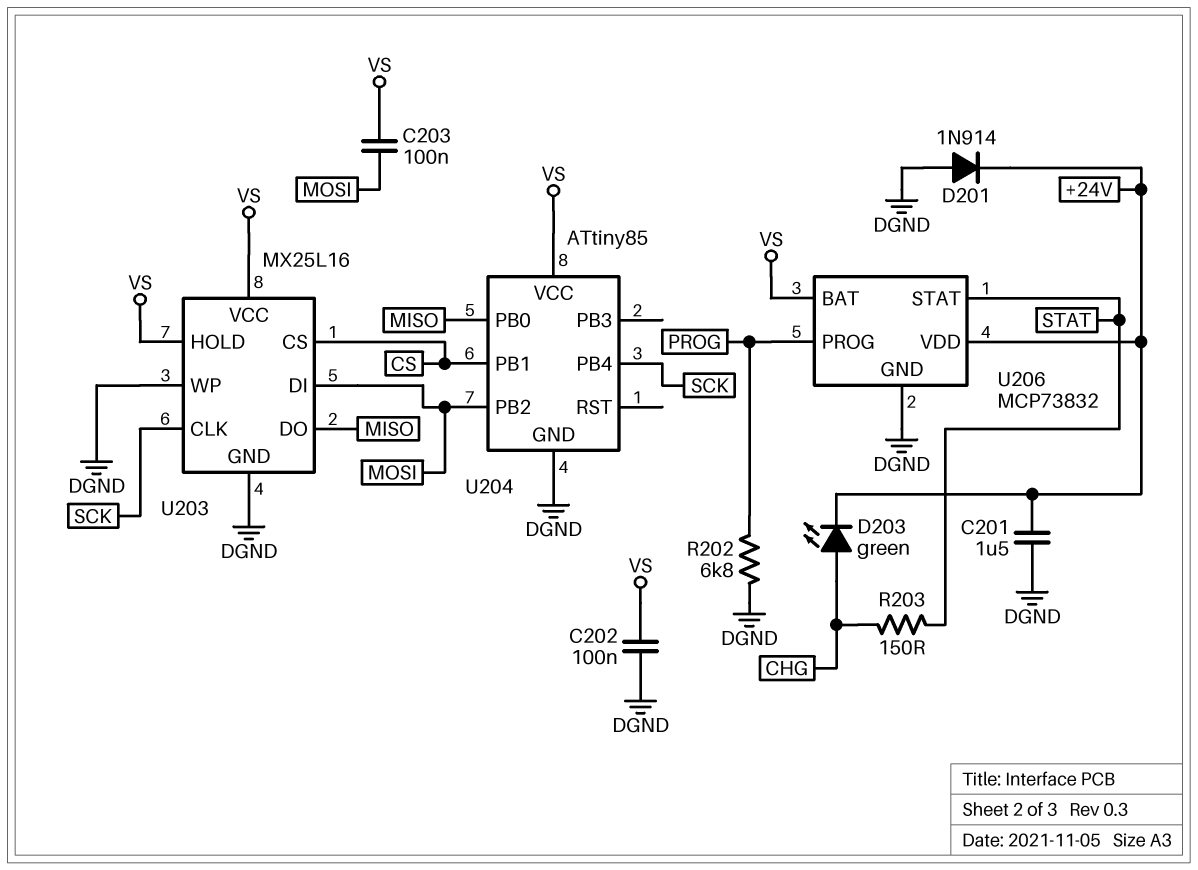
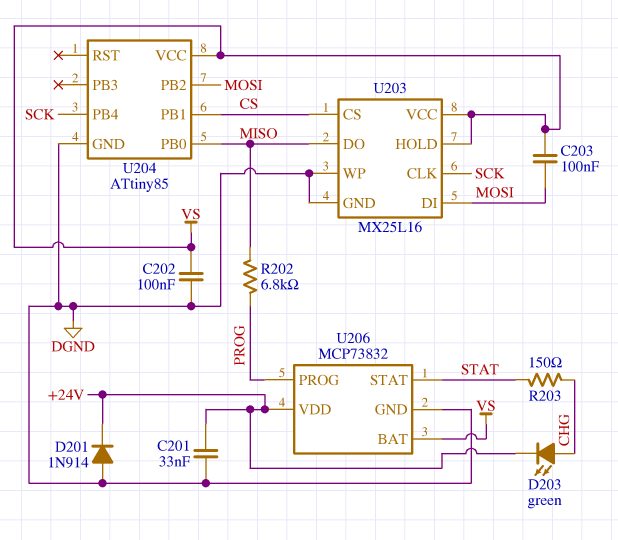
C201: 1.5uF (+24V, DGND) -> 33nF (+24V, DGND)
R202: 6.8k (DGND, PROG) -> 6.8k (MISO, PROG)

